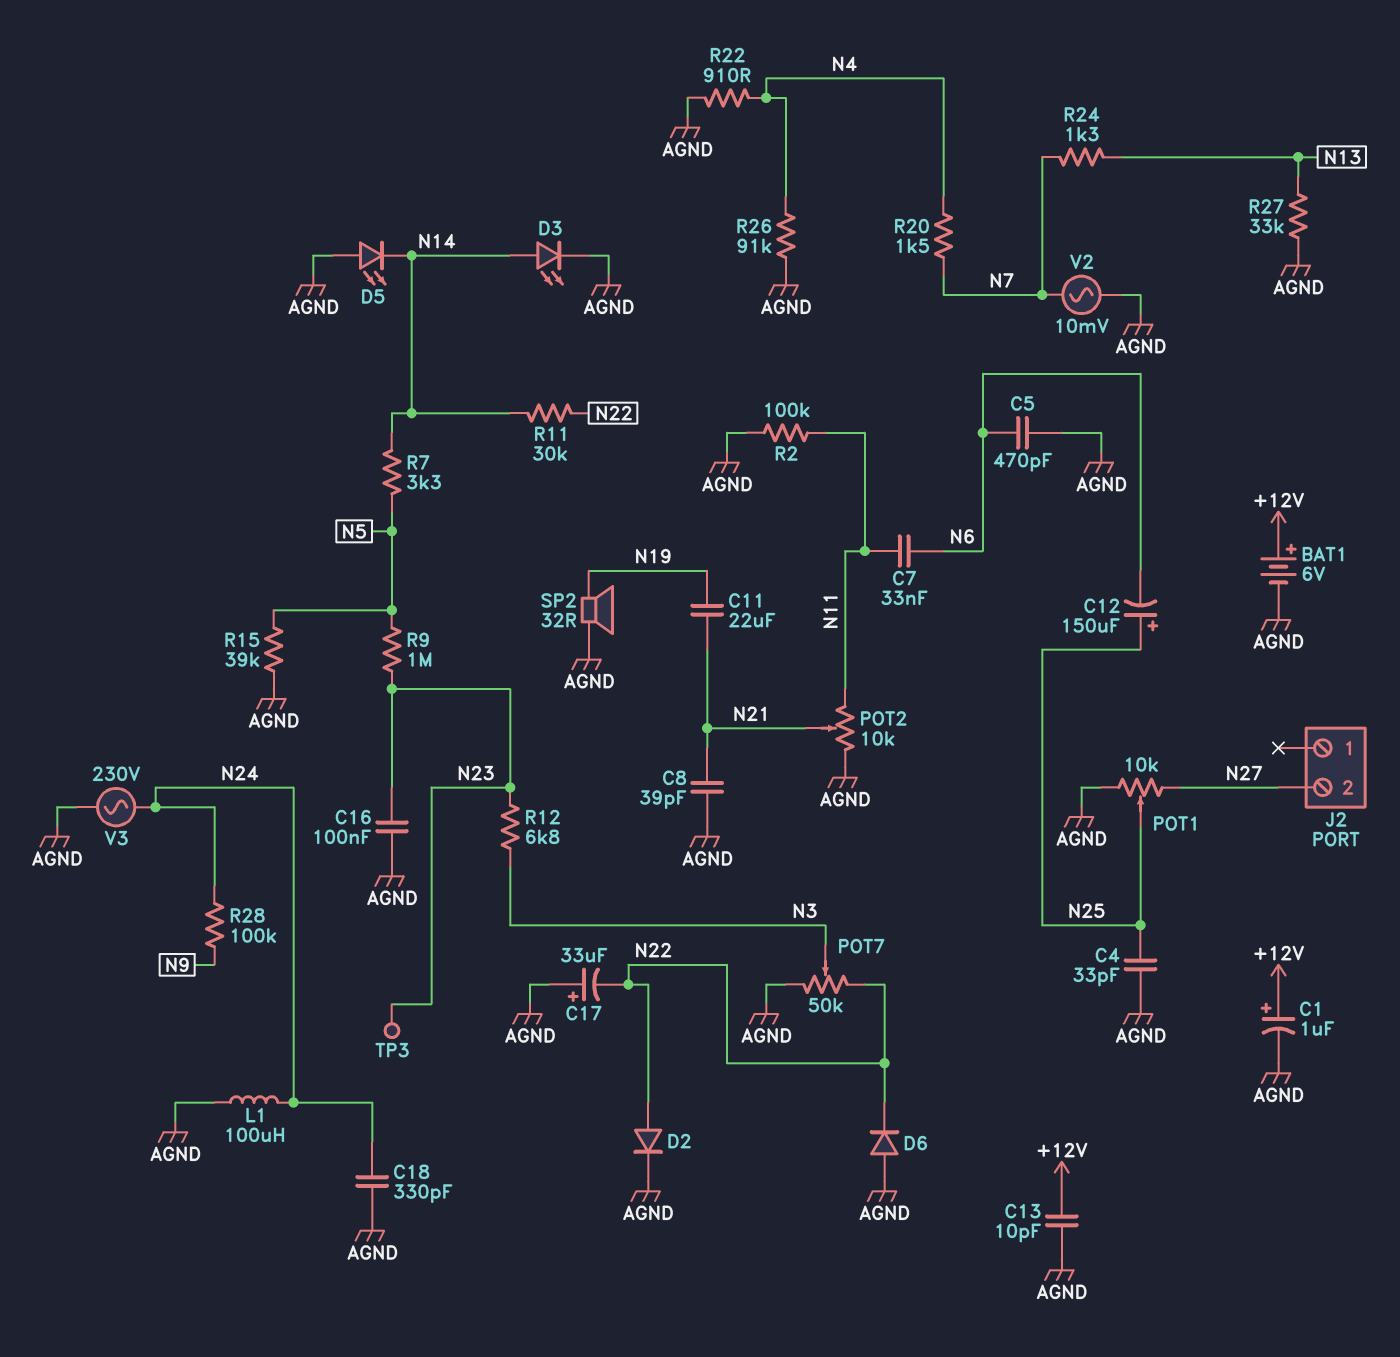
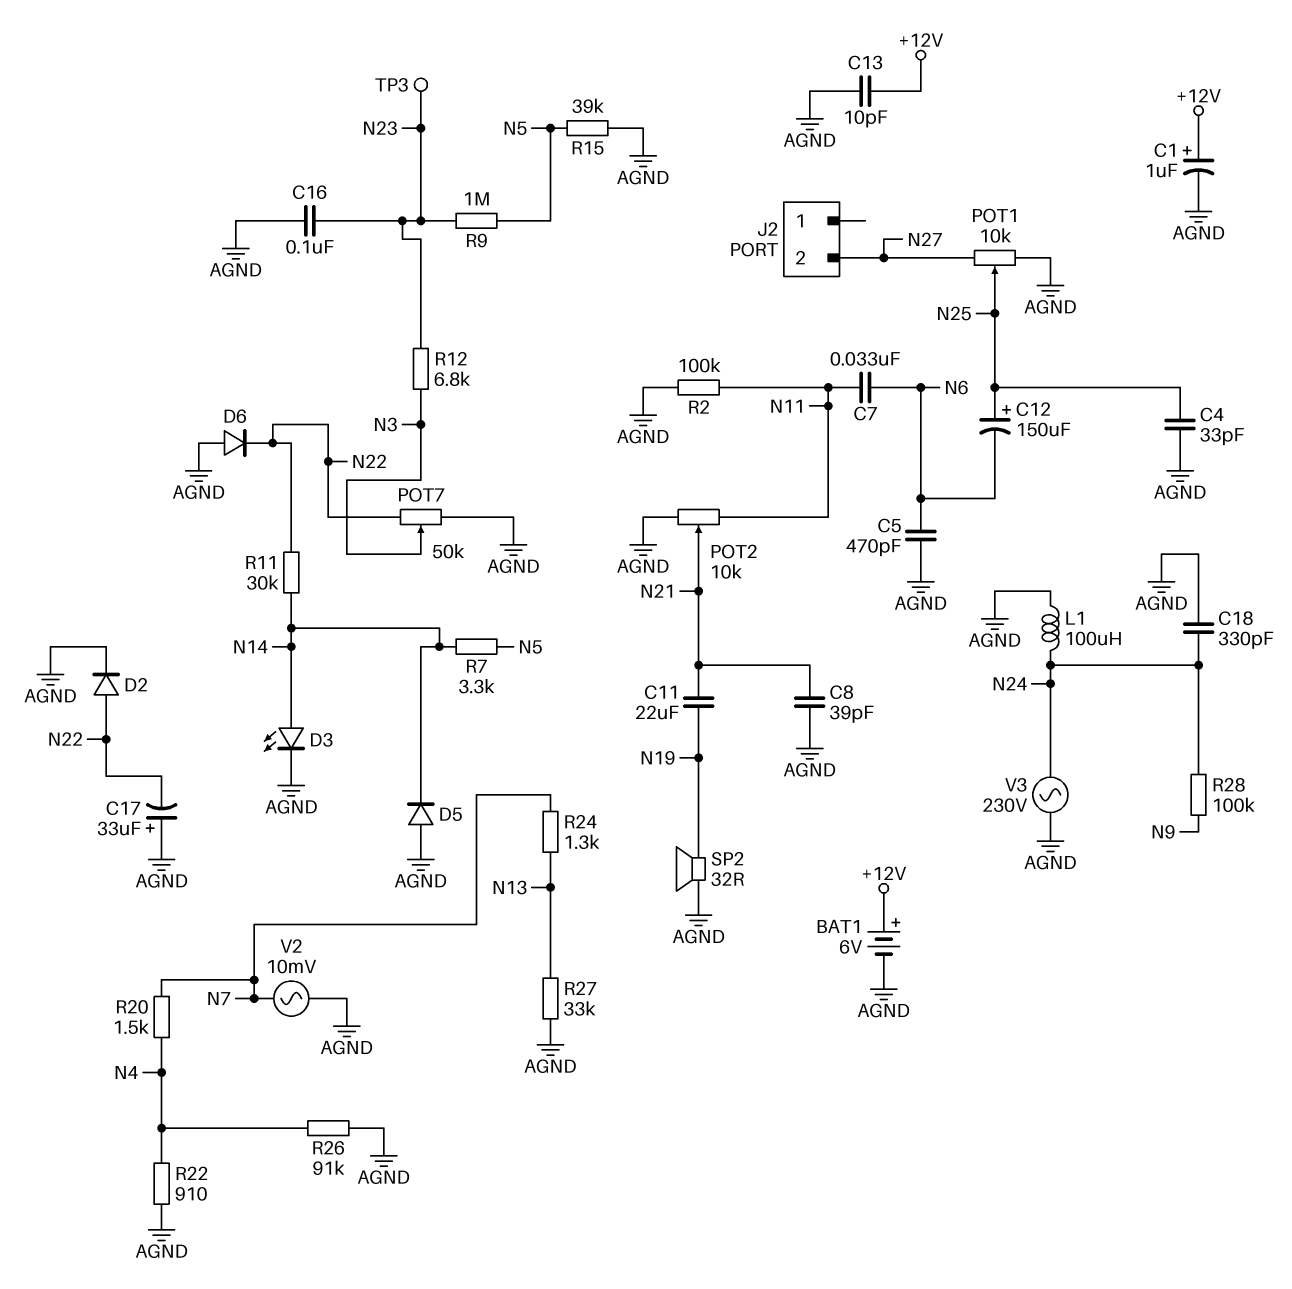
D5: LED (A AGND, K N14) -> diode (A AGND, K N14)

